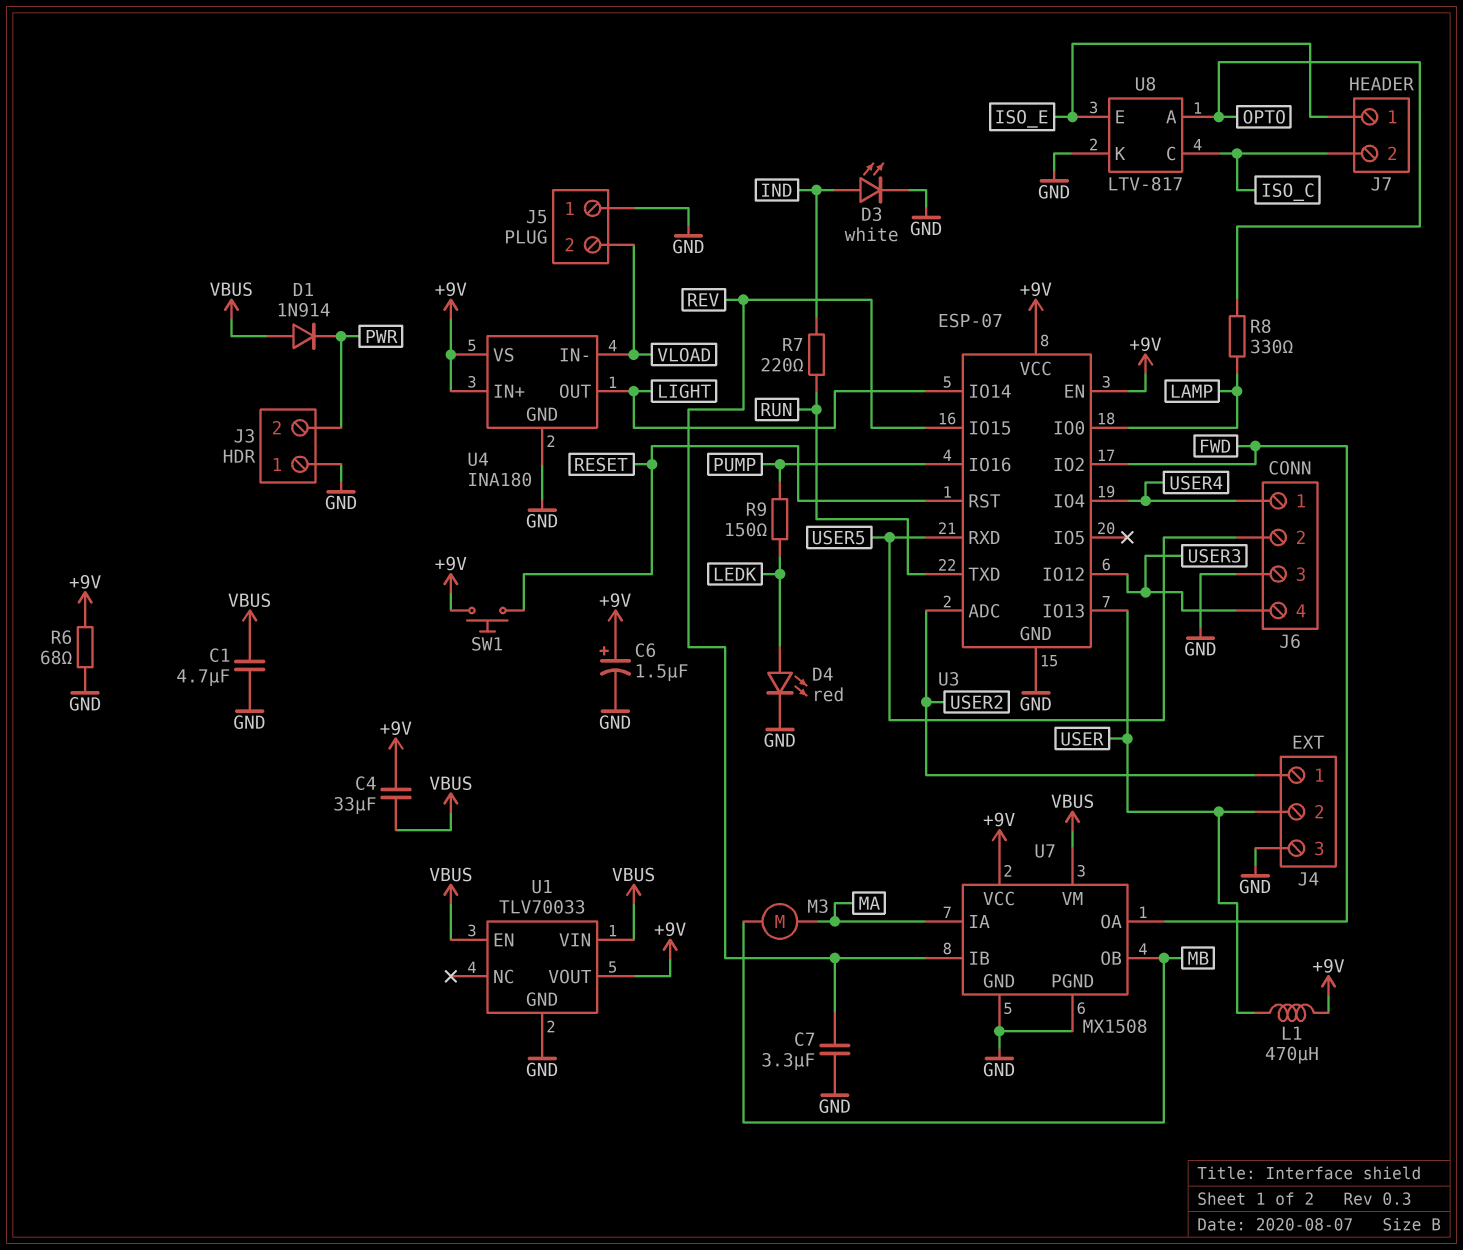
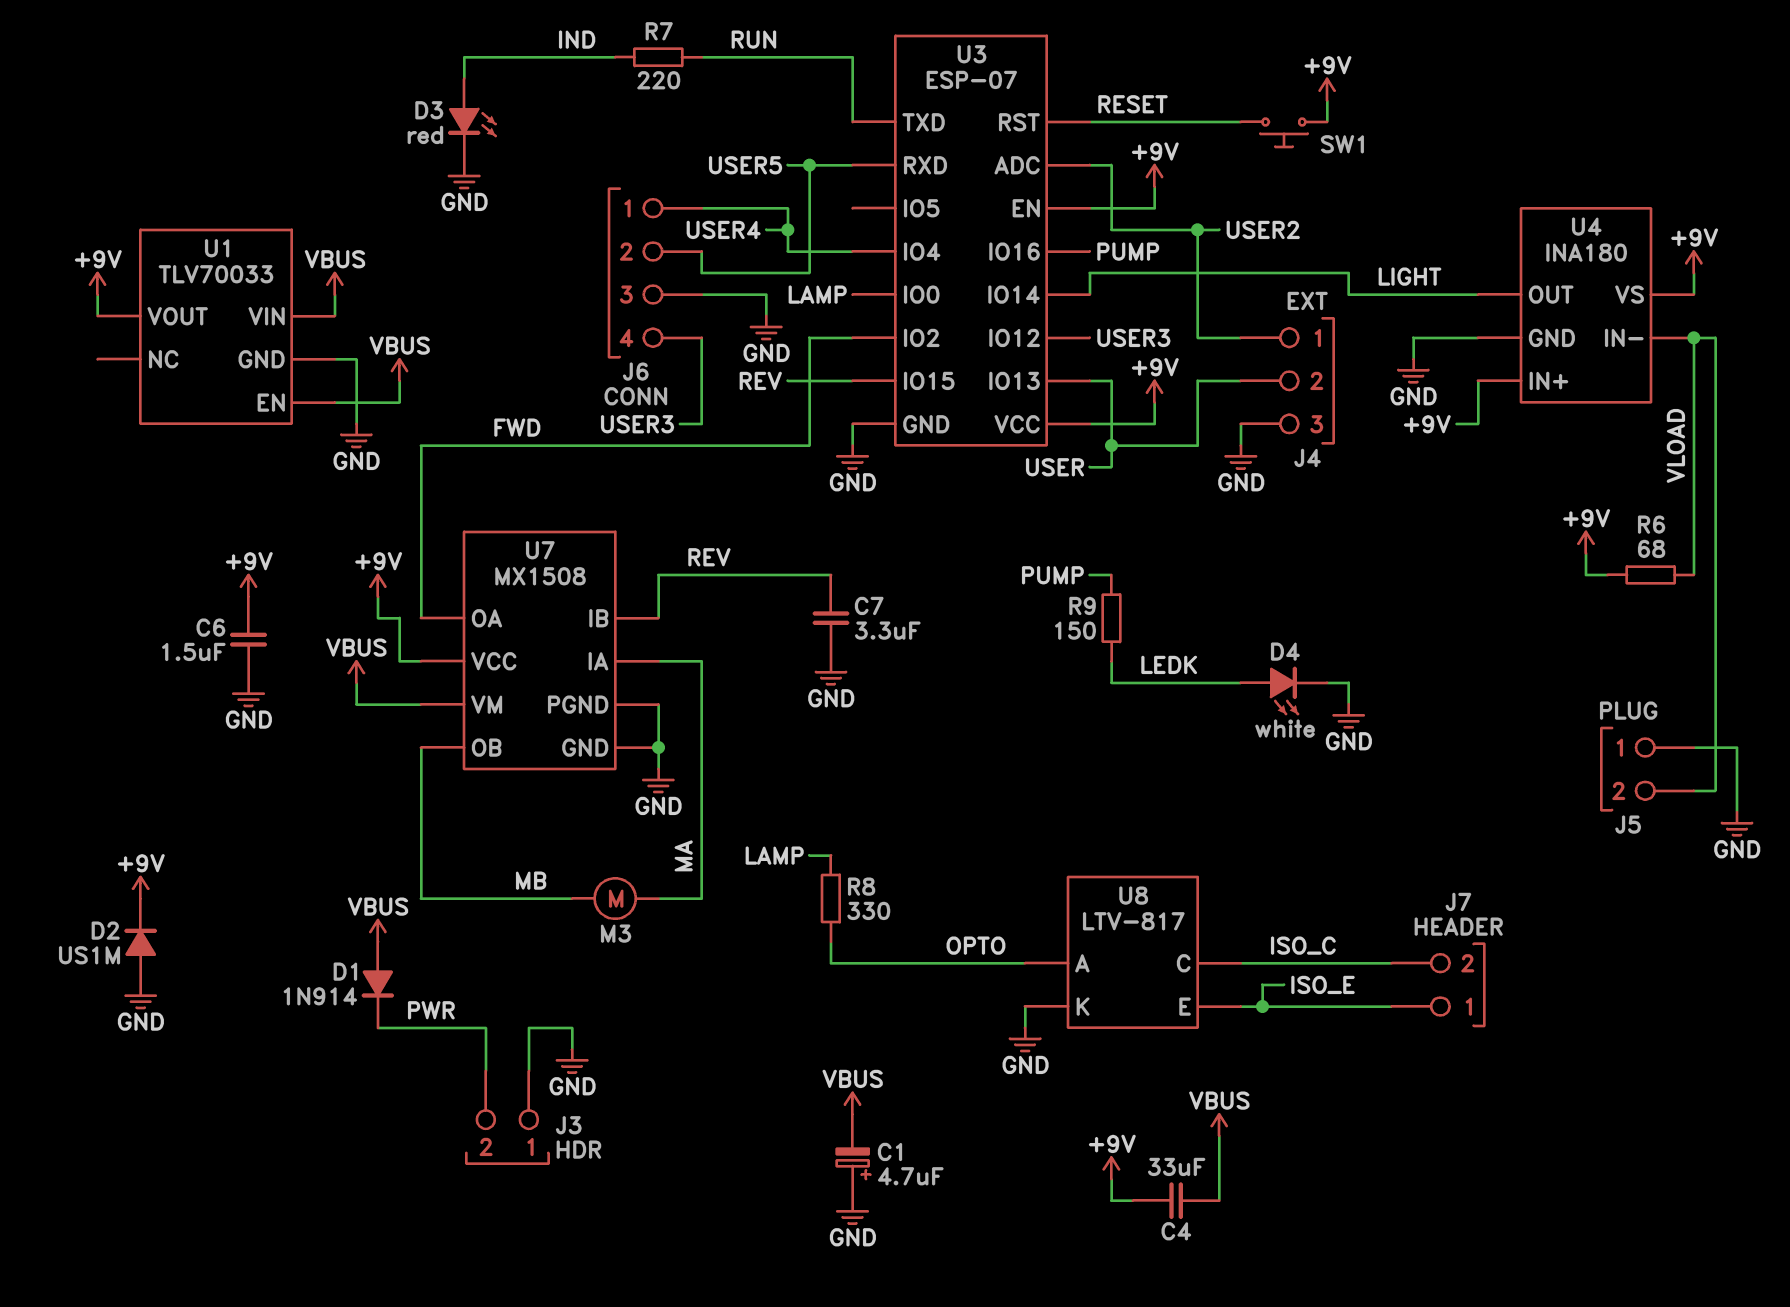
C1: 4.7uF (GND, VBUS) -> 4.7uF (plus GND, minus VBUS)
C6: 1.5uF (plus +9V, minus GND) -> 1.5uF (+9V, GND)
D2: none -> diode US1M (A GND, K +9V)
D3: LED white (A IND, K GND) -> LED red (A IND, K GND)
D4: LED red (A LEDK, K GND) -> LED white (A LEDK, K GND)
L1: 470uH (+9V, USER) -> none
R6: 68 (+9V, GND) -> 68 (+9V, VLOAD)

